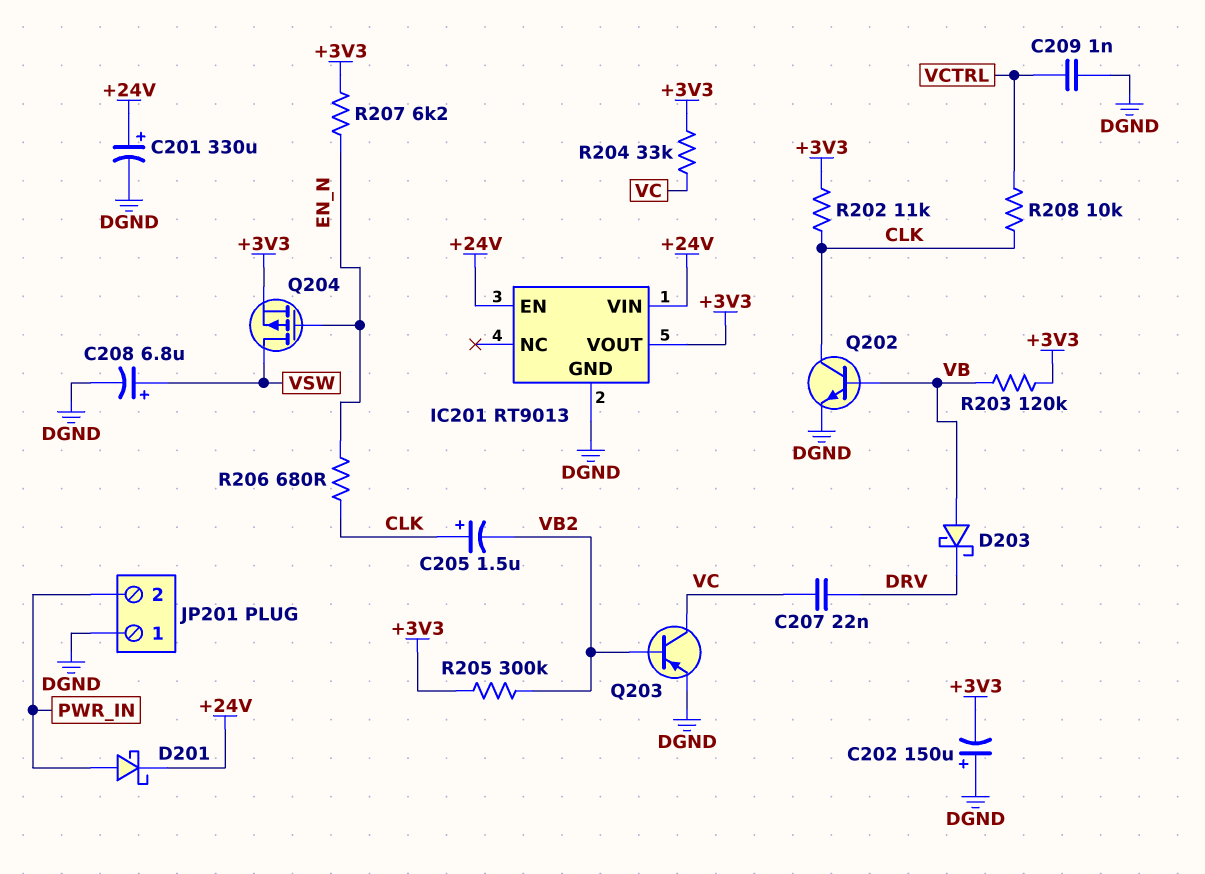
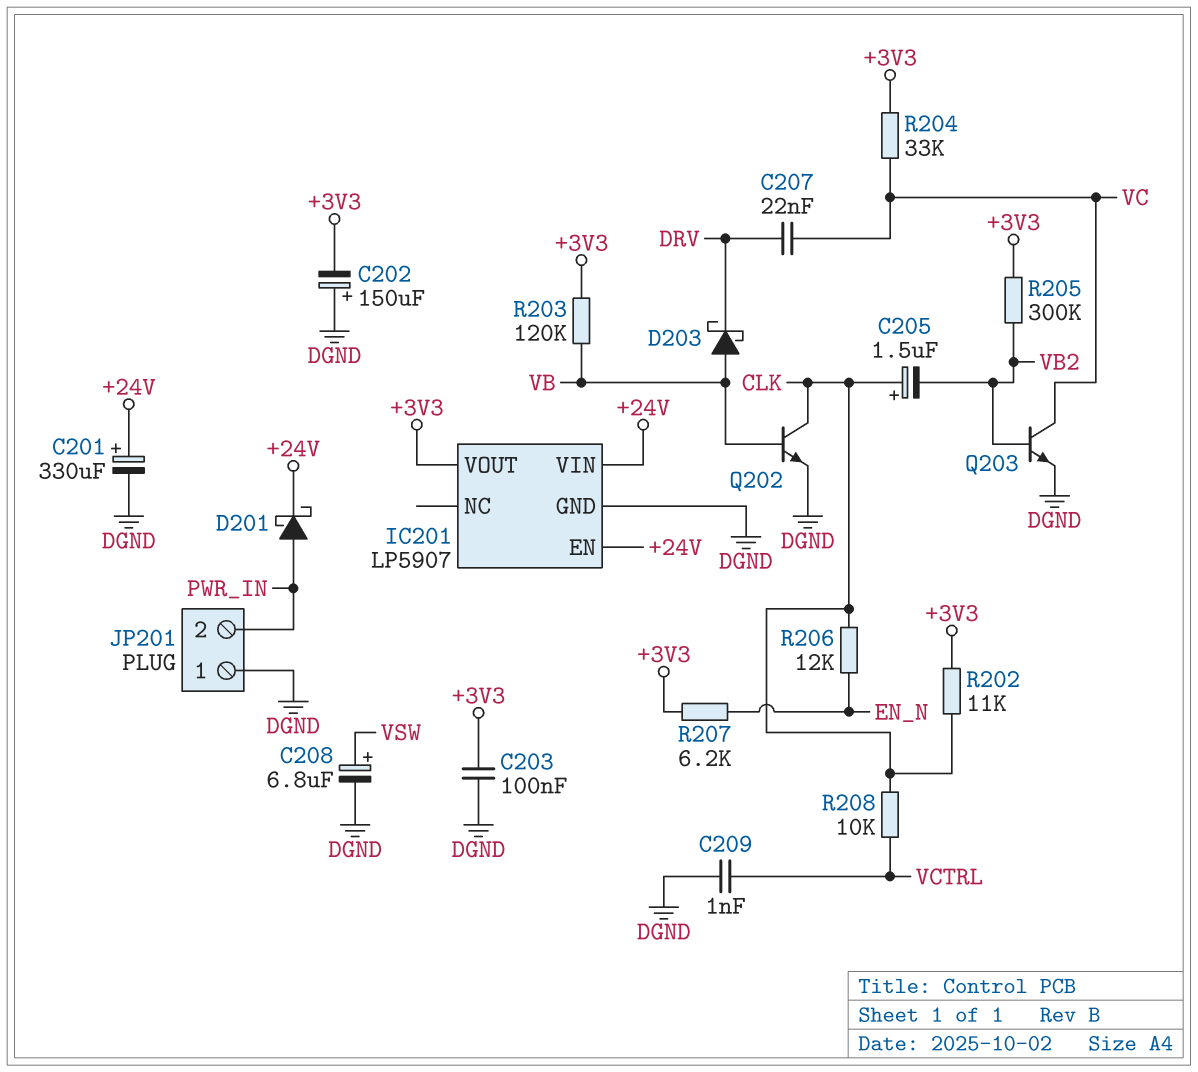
C203: none -> 100nF (+3V3, DGND)
IC201: RT9013 -> LP5907
Q203: PNP (B VB2, C VC, E DGND) -> NPN (B VB2, C VC, E DGND)
Q204: PMOS (G EN_N, D VSW, S +3V3) -> none
R206: 680 (CLK, EN_N) -> 12k (CLK, EN_N)

